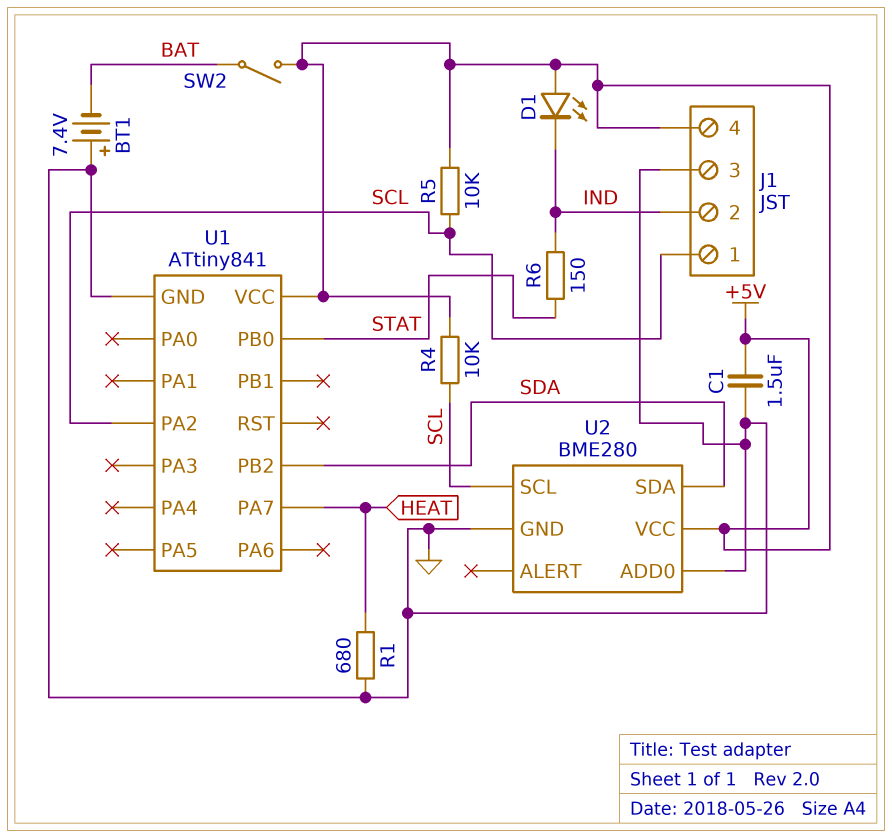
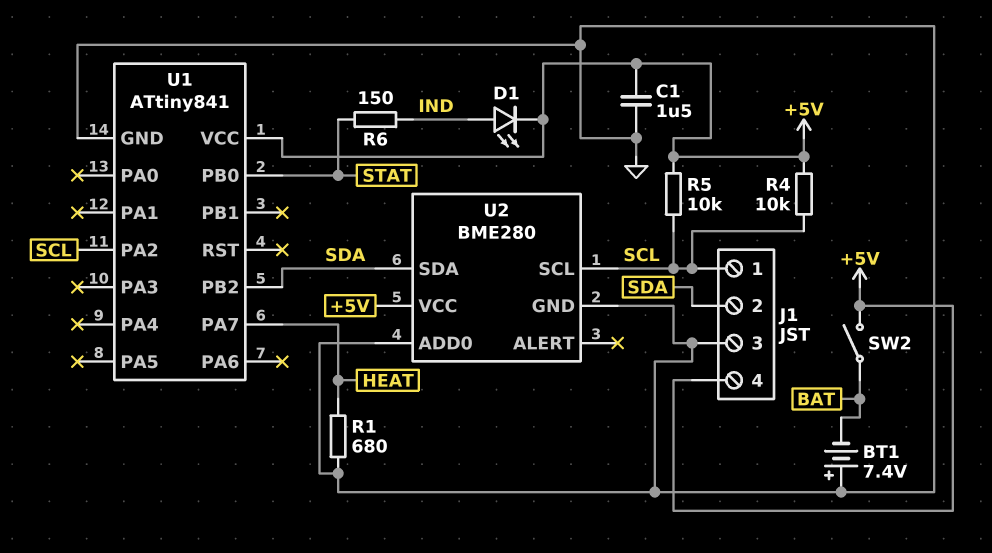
D1: LED (A +5V, K IND) -> LED (A IND, K +5V)
J1 pin 2: IND -> SDA

